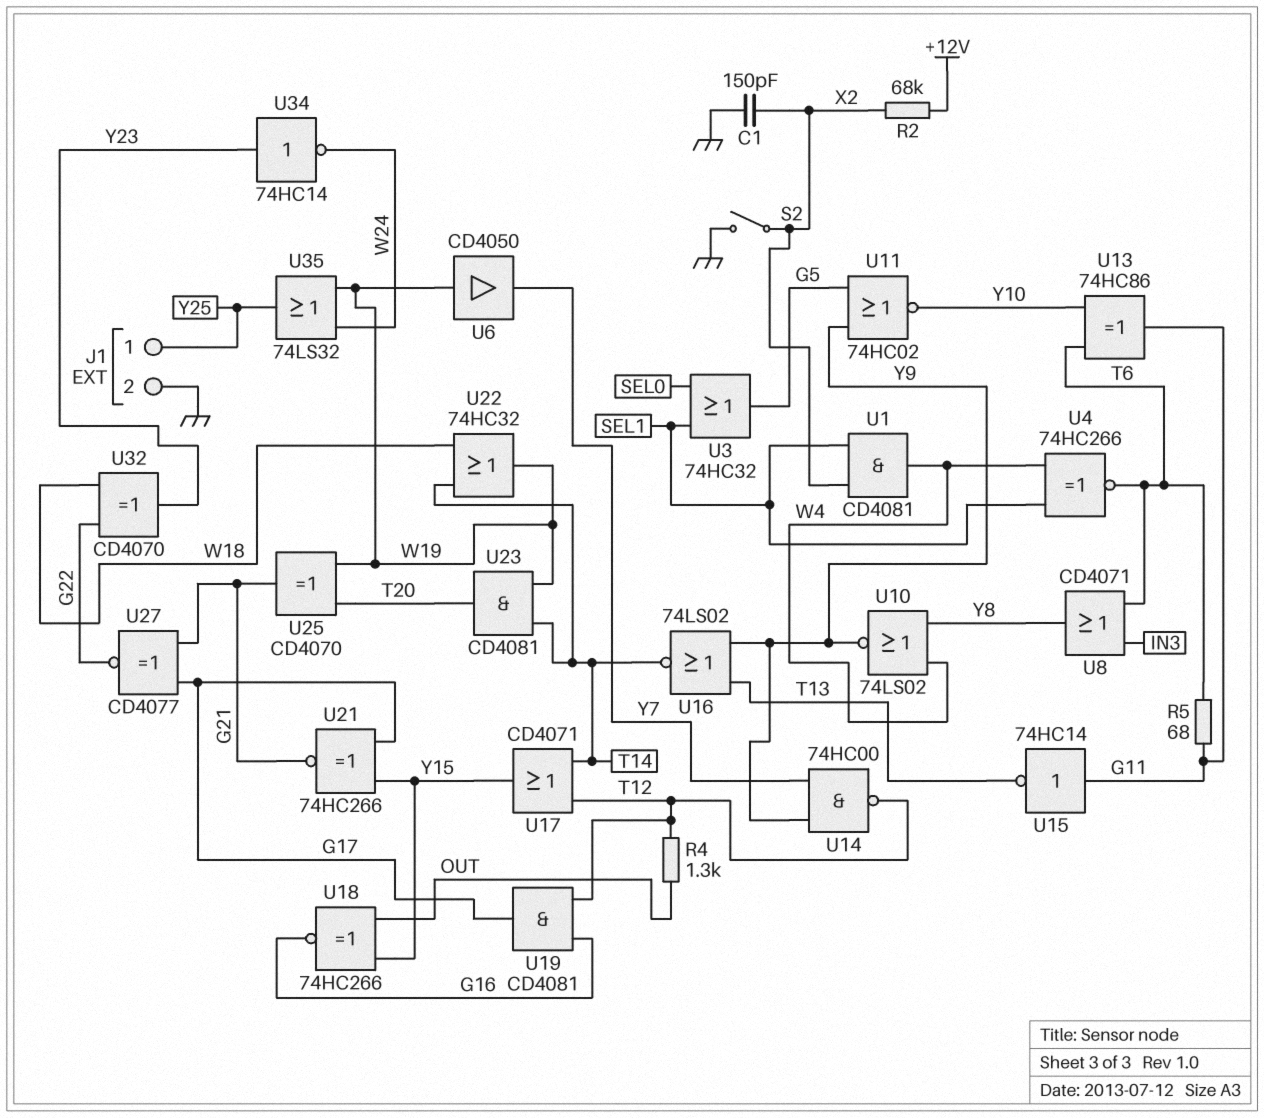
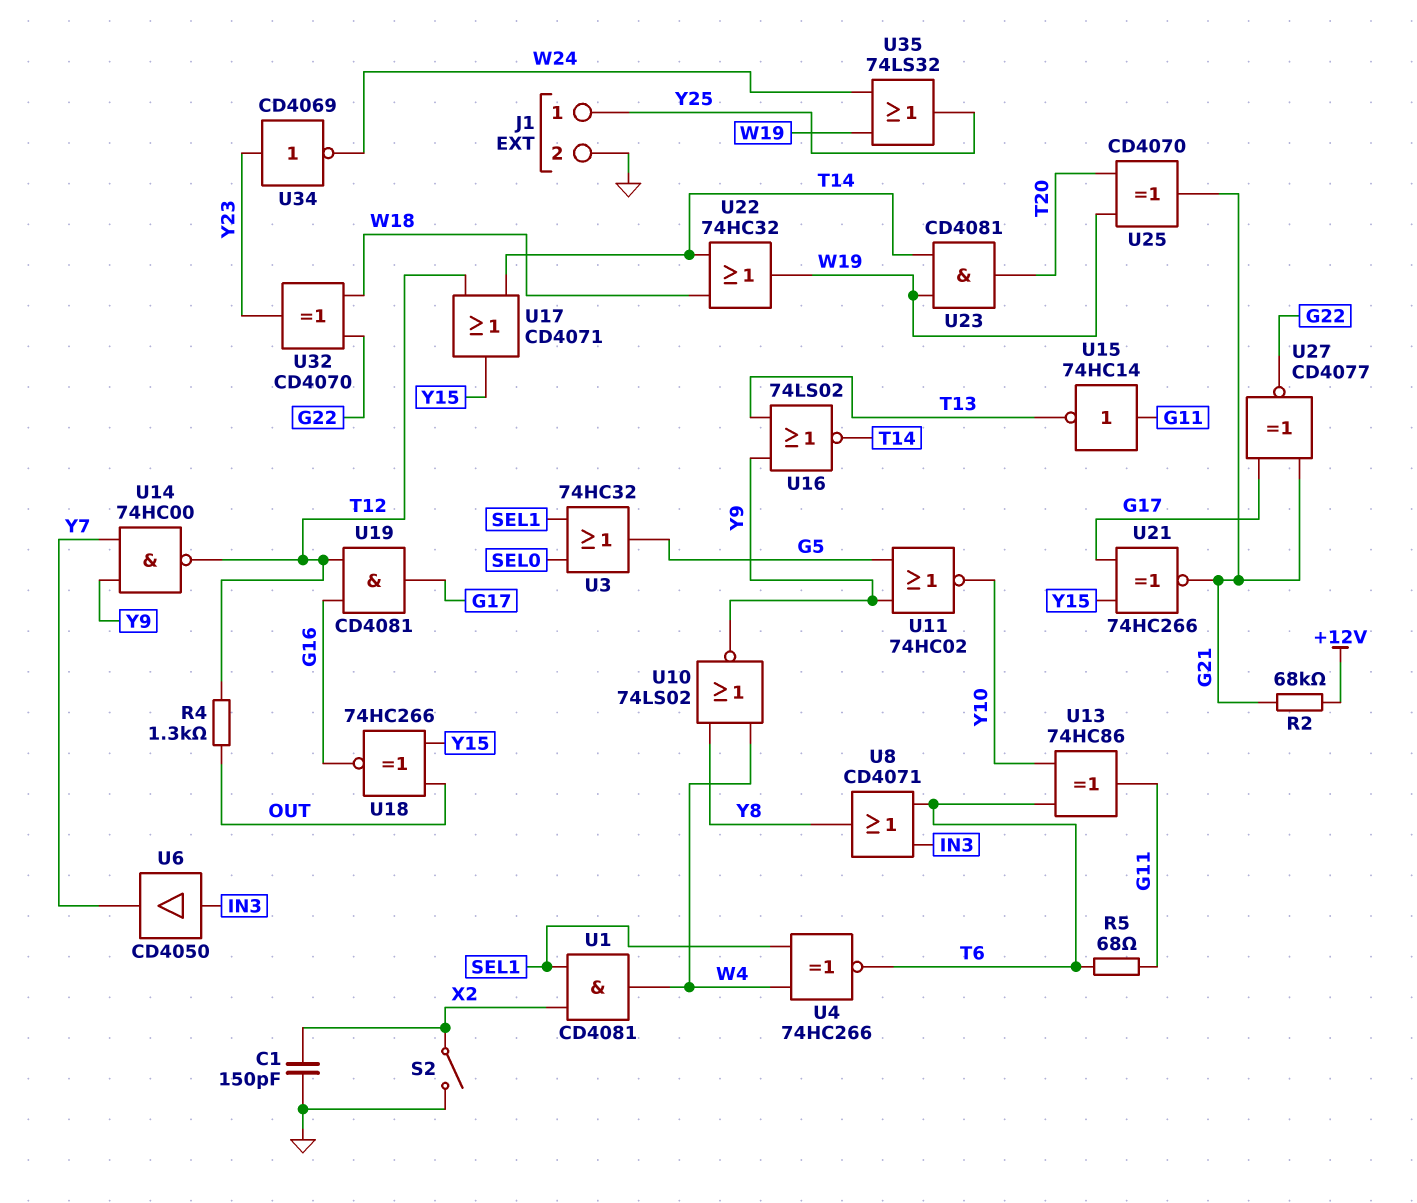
R2: 68k (+12V, X2) -> 68k (+12V, G21)
U6: buffer CD4050 (in W19, out Y7) -> buffer CD4050 (in IN3, out Y7)
U34: NOT 74HC14 (in Y23, out W24) -> NOT CD4069 (in Y23, out W24)

